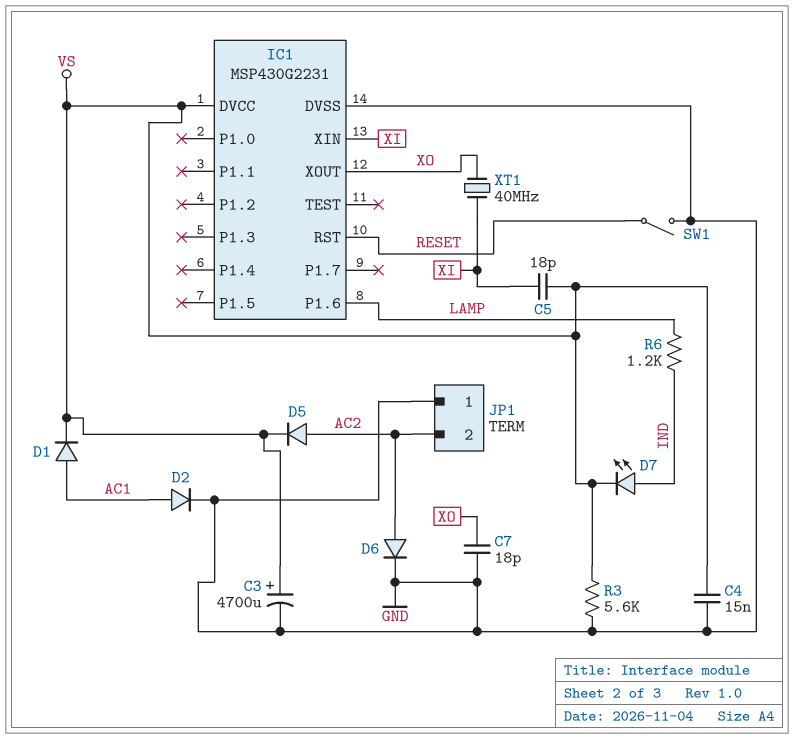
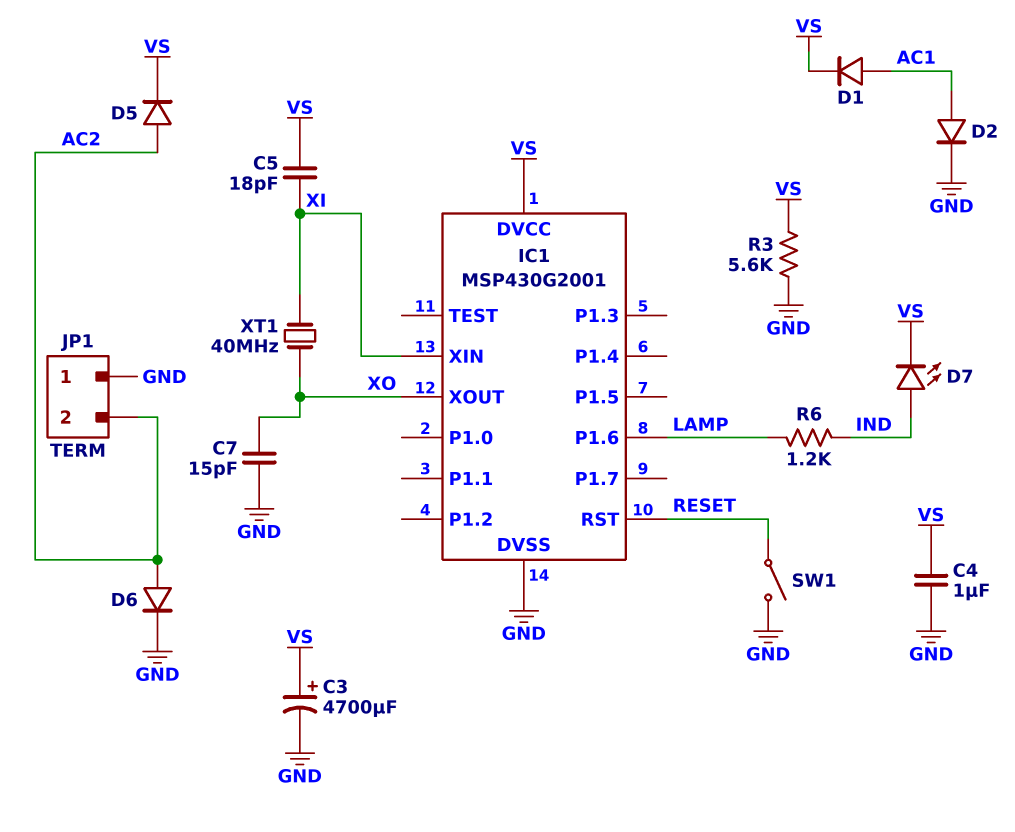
C4: 15nF (GND, VS) -> 1uF (GND, VS)
C7: 18pF (GND, XO) -> 15pF (GND, XO)
IC1: MSP430G2231 -> MSP430G2001

